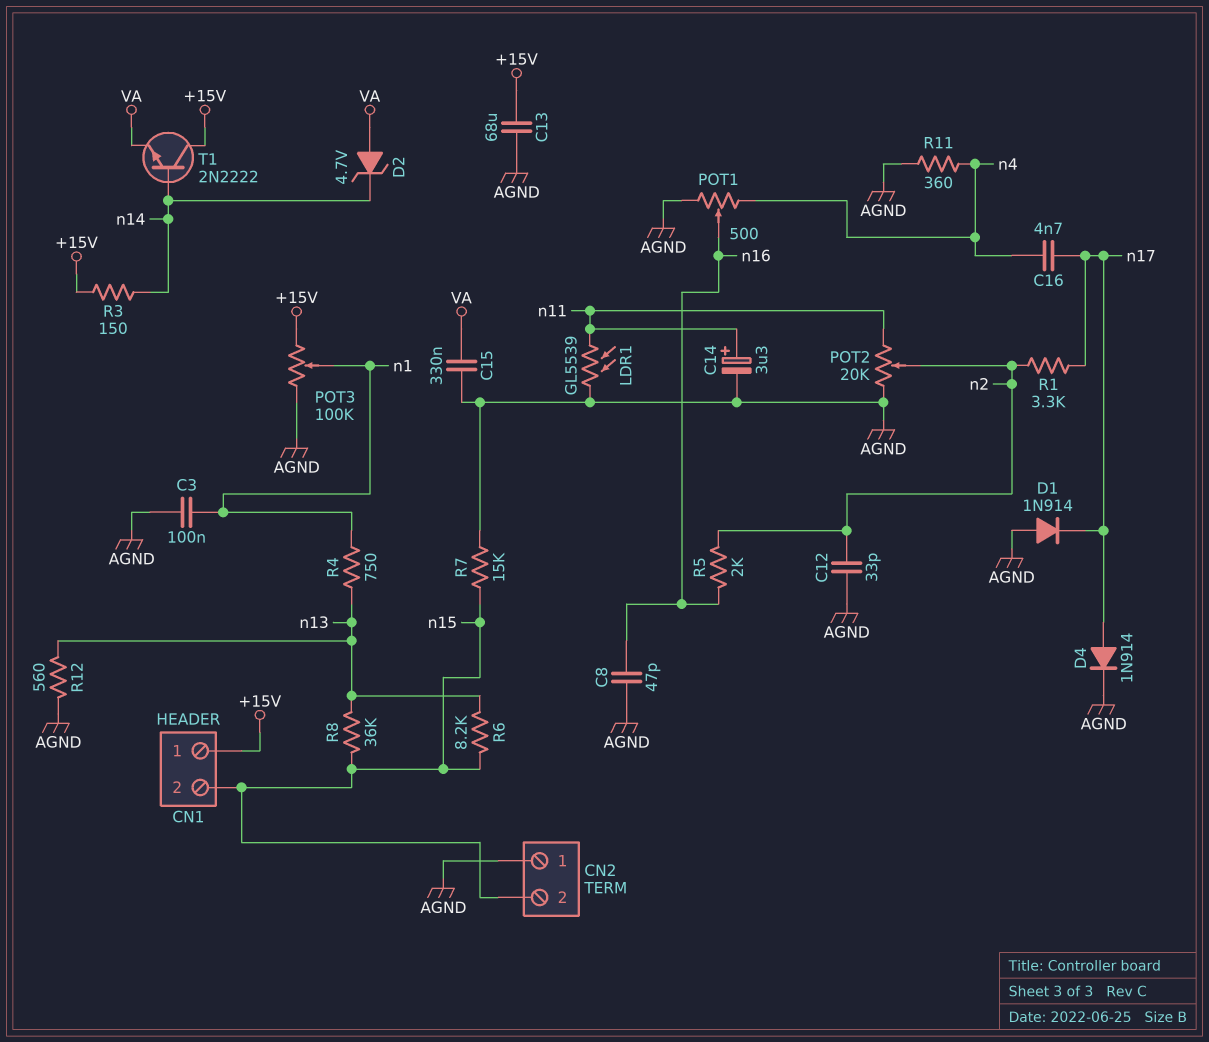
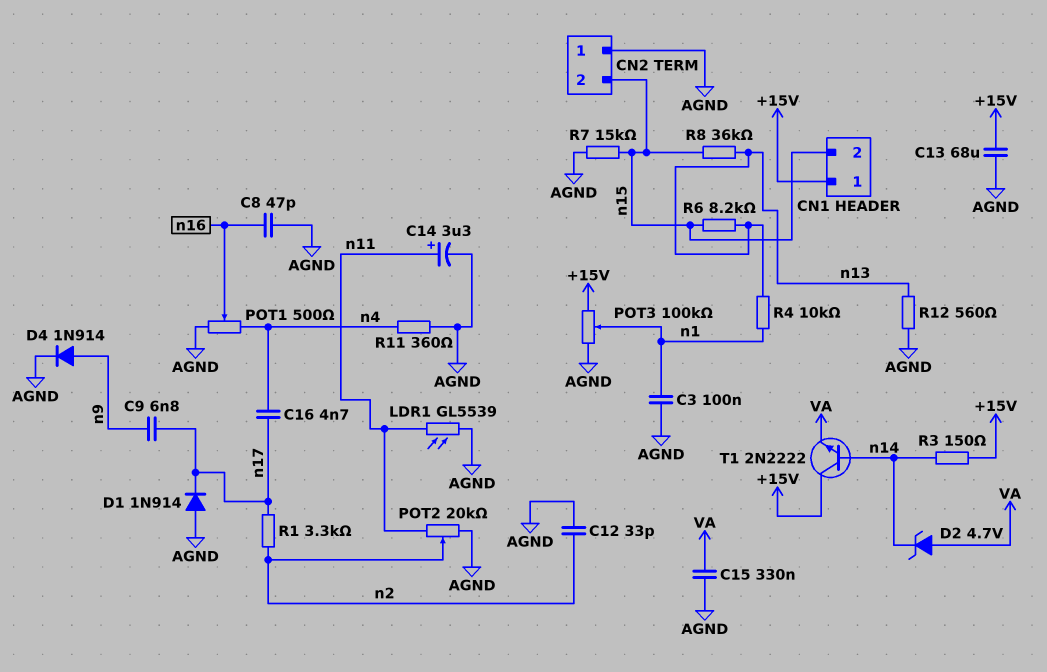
C9: none -> 6.8nF (n9, n17)
D4: diode 1N914 (A n17, K AGND) -> diode 1N914 (A n9, K AGND)
R4: 750 (n1, n13) -> 10k (n1, n13)
R5: 2k (n2, n16) -> none

